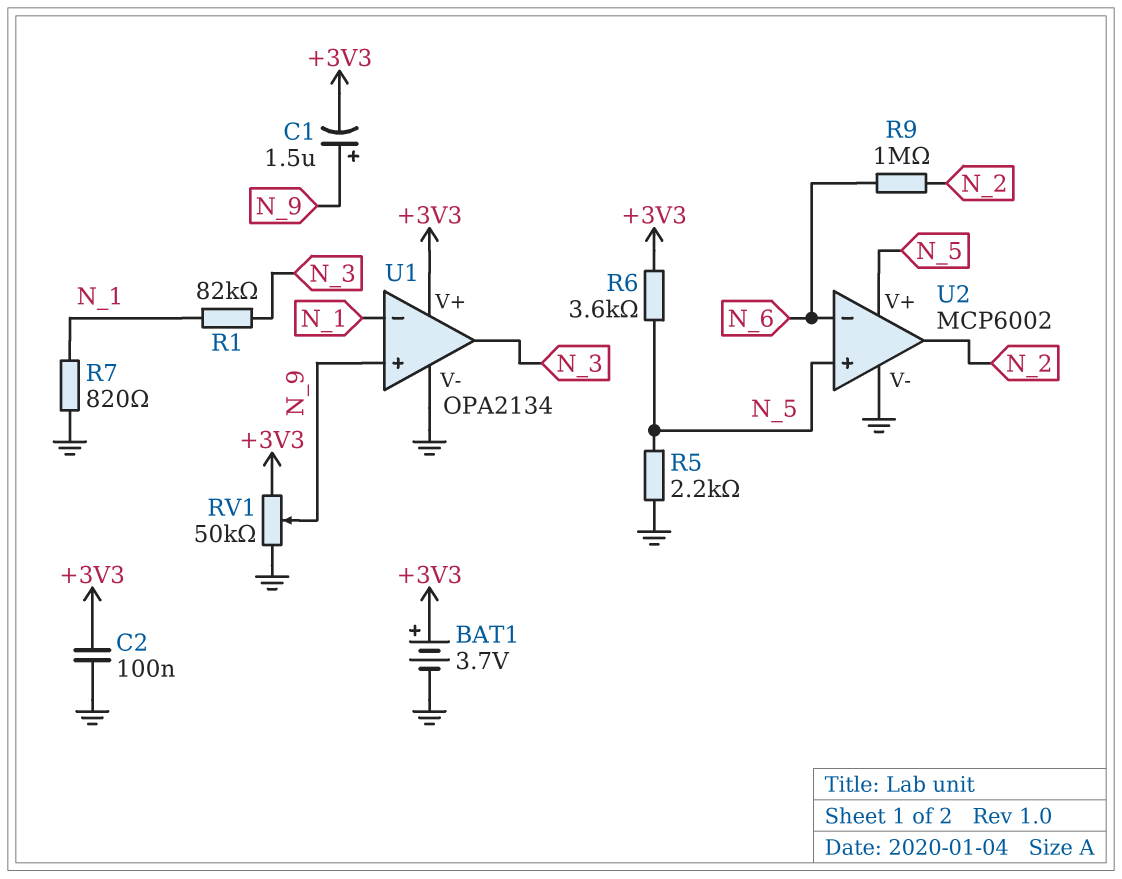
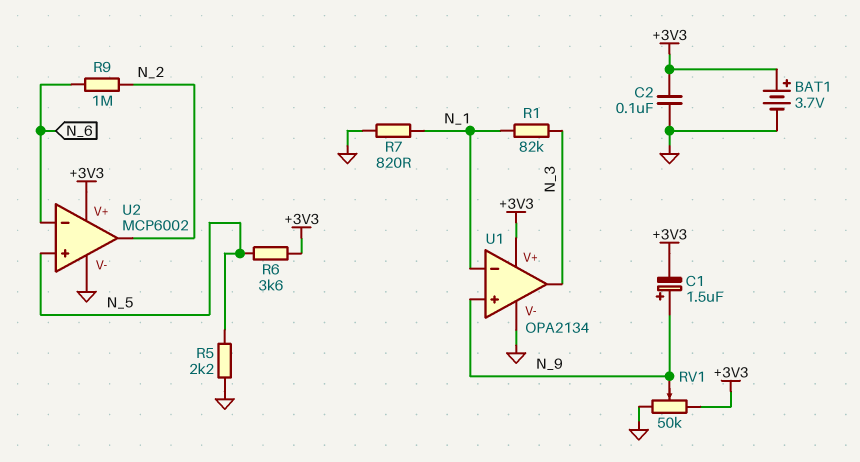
U2 pin V+: N_5 -> +3V3

